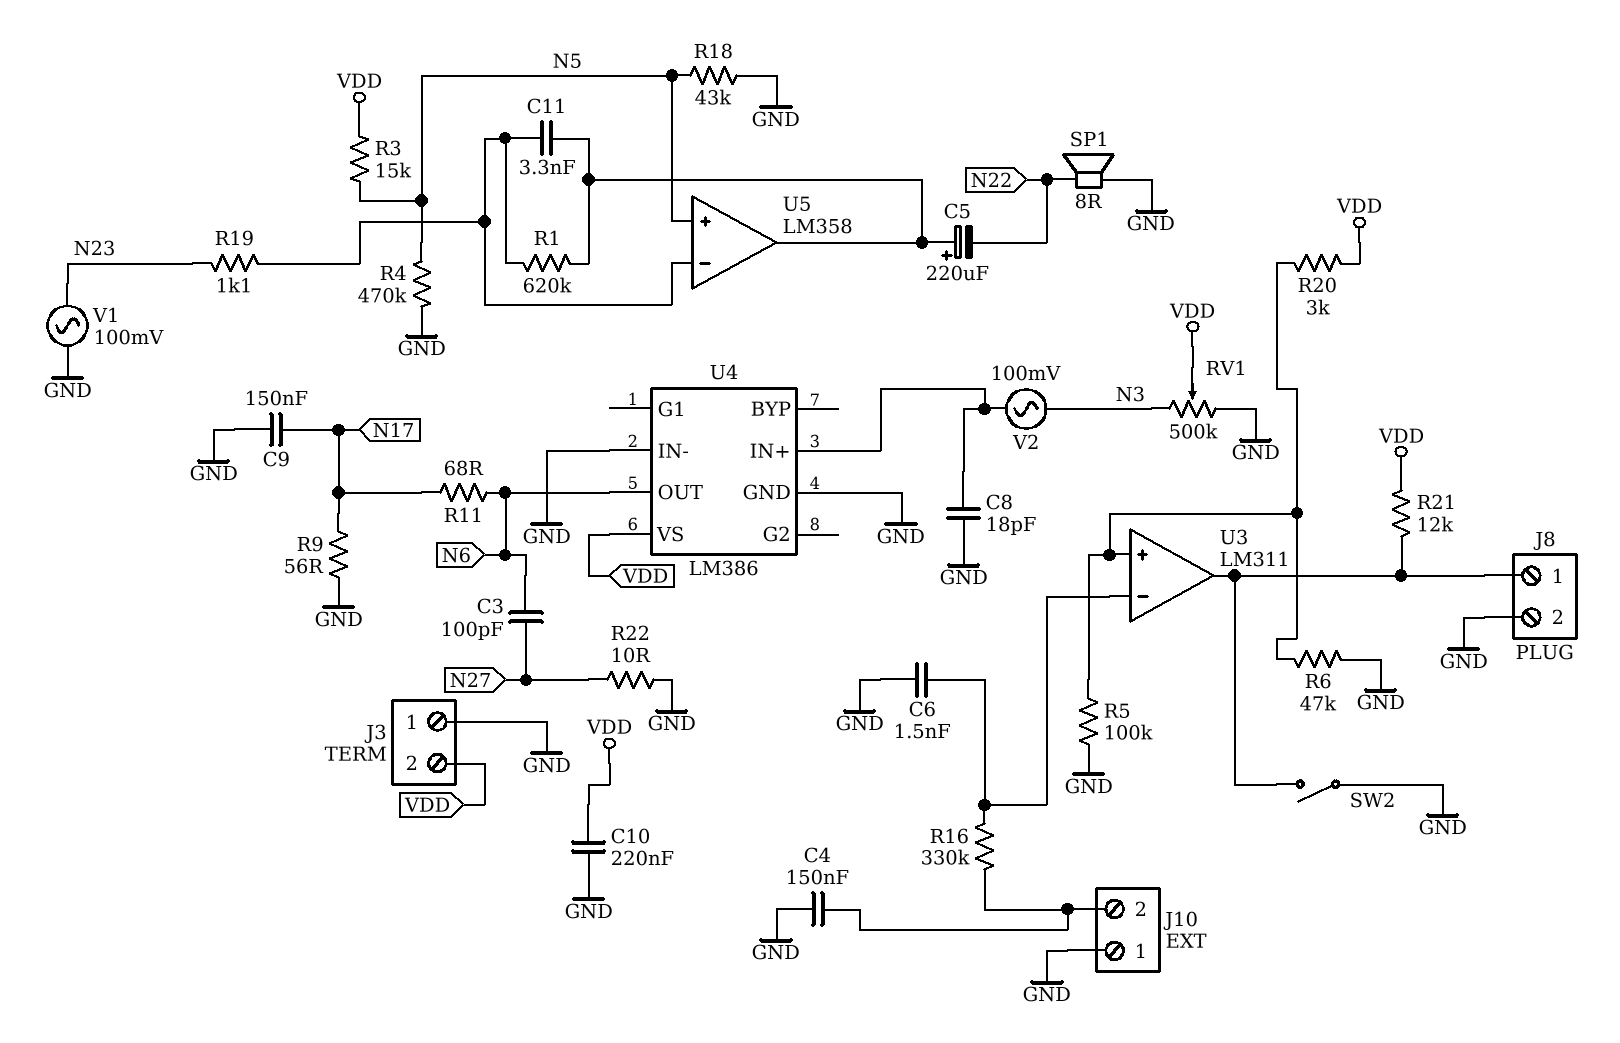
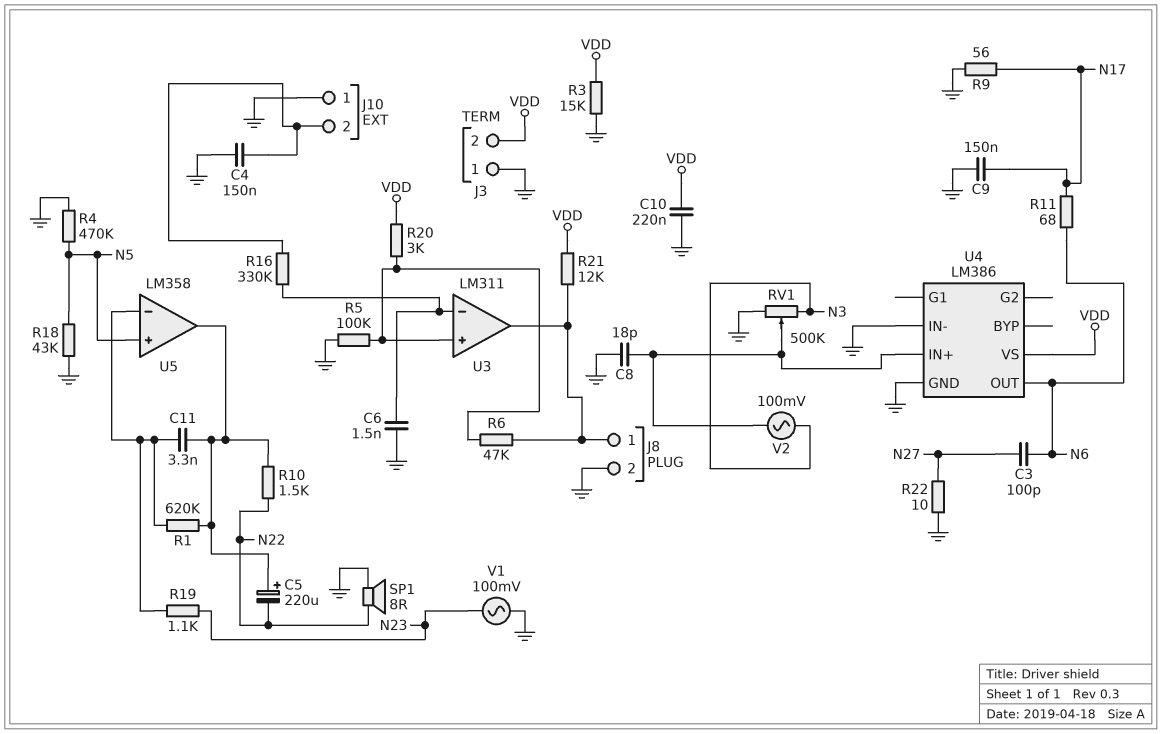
R3: 15k (N5, VDD) -> 15k (GND, VDD)
R6: 47k (GND, U3/in+) -> 47k (J8/1, U3/in+)
R10: none -> 1.5k (N22, U5/out)
RV1: 500k (GND, N3, wiper VDD) -> 500k (GND, N3, wiper U4/IN+)
SW2: switch (GND, J8/1) -> none

